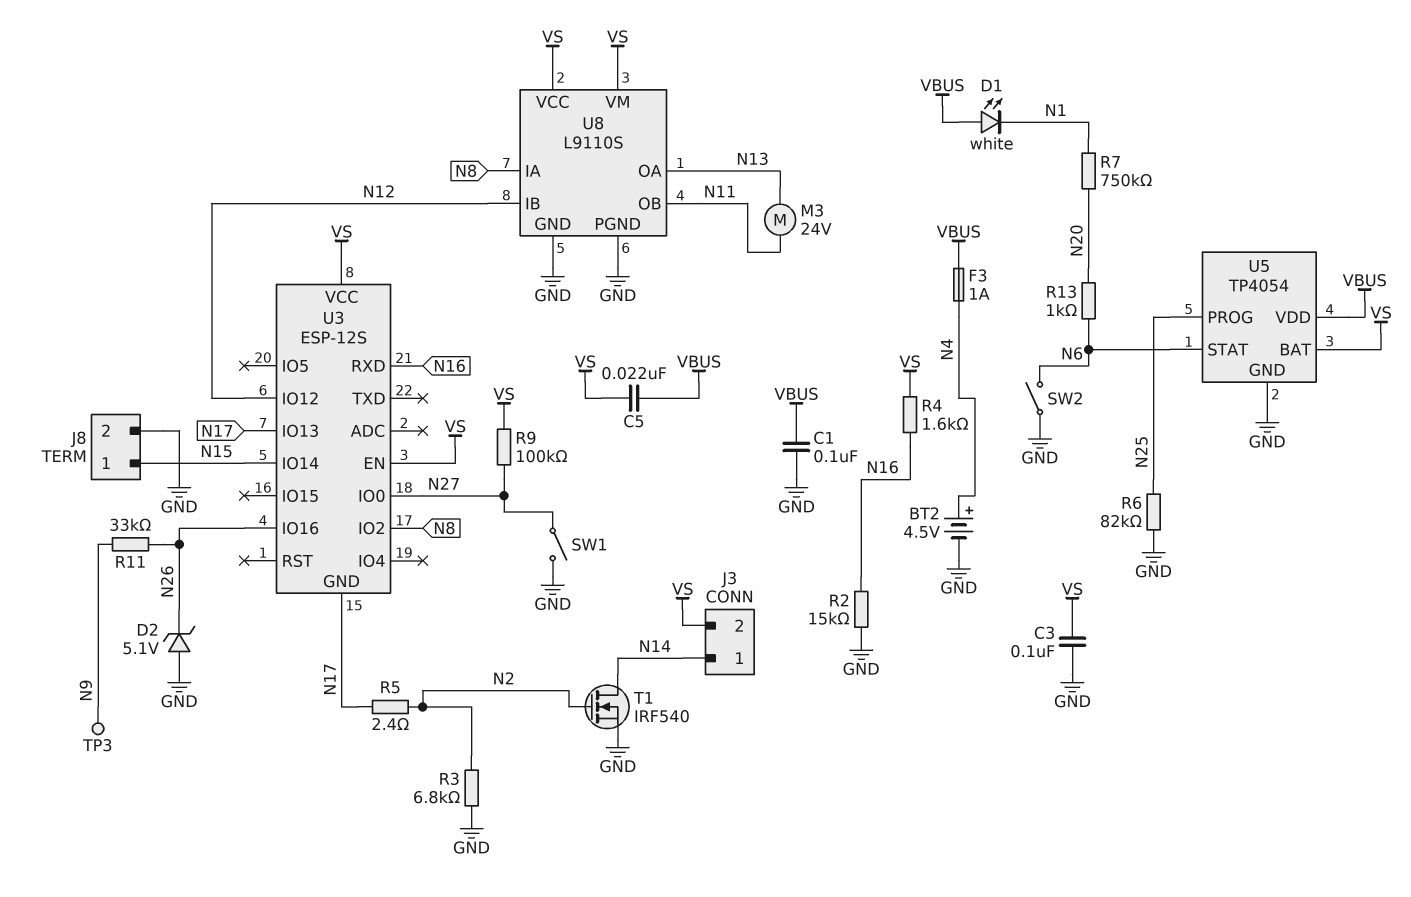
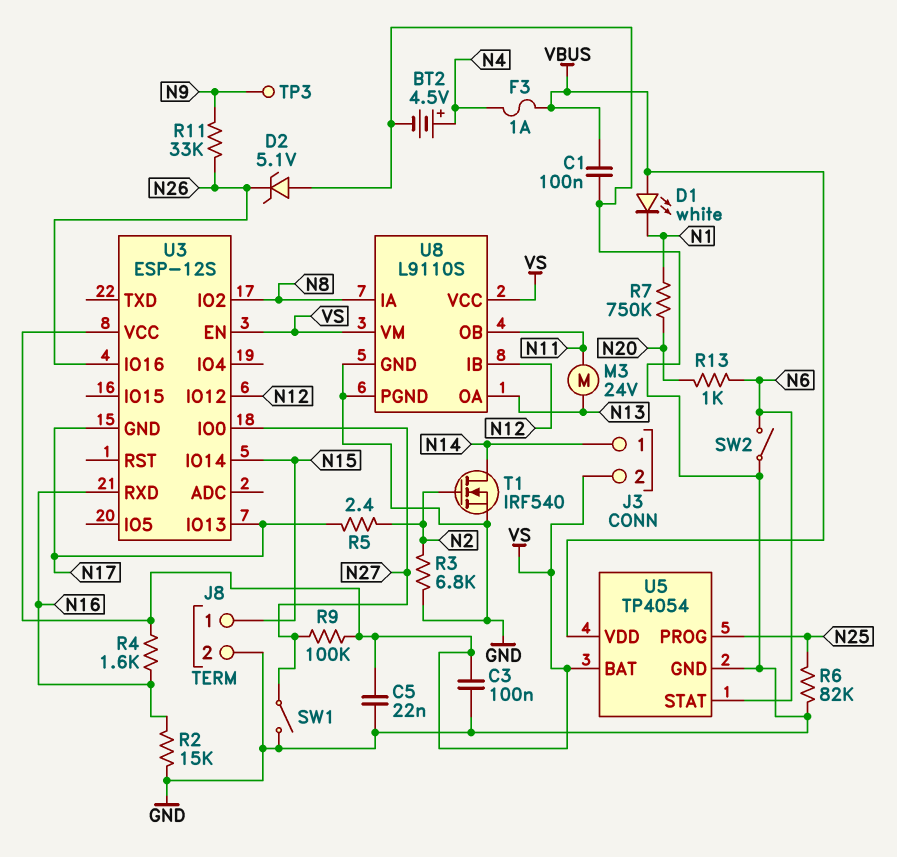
C5: 22nF (VBUS, VS) -> 22nF (GND, VS)

